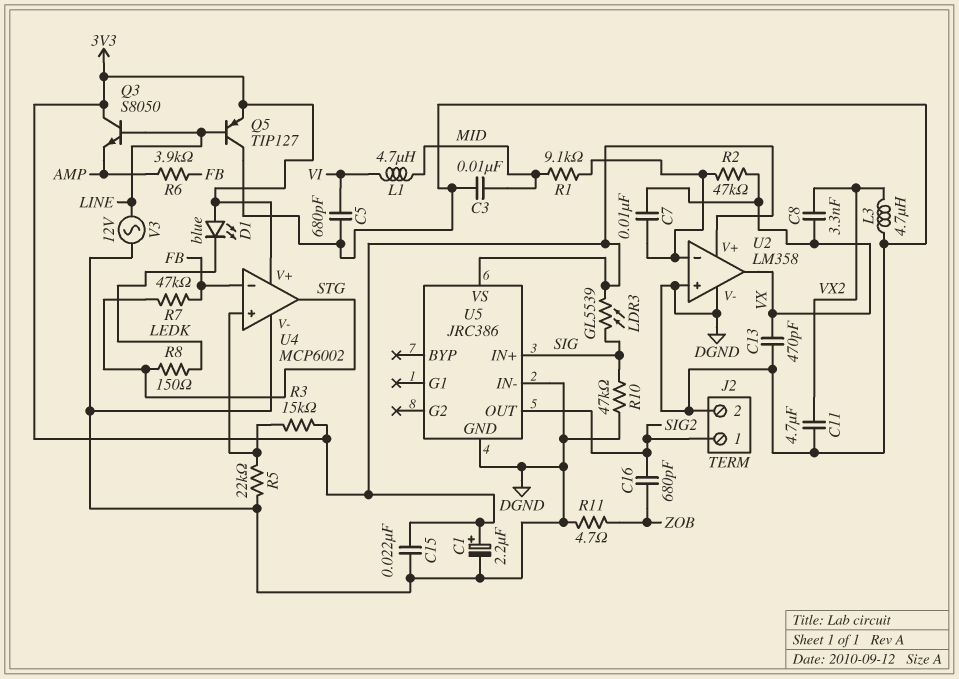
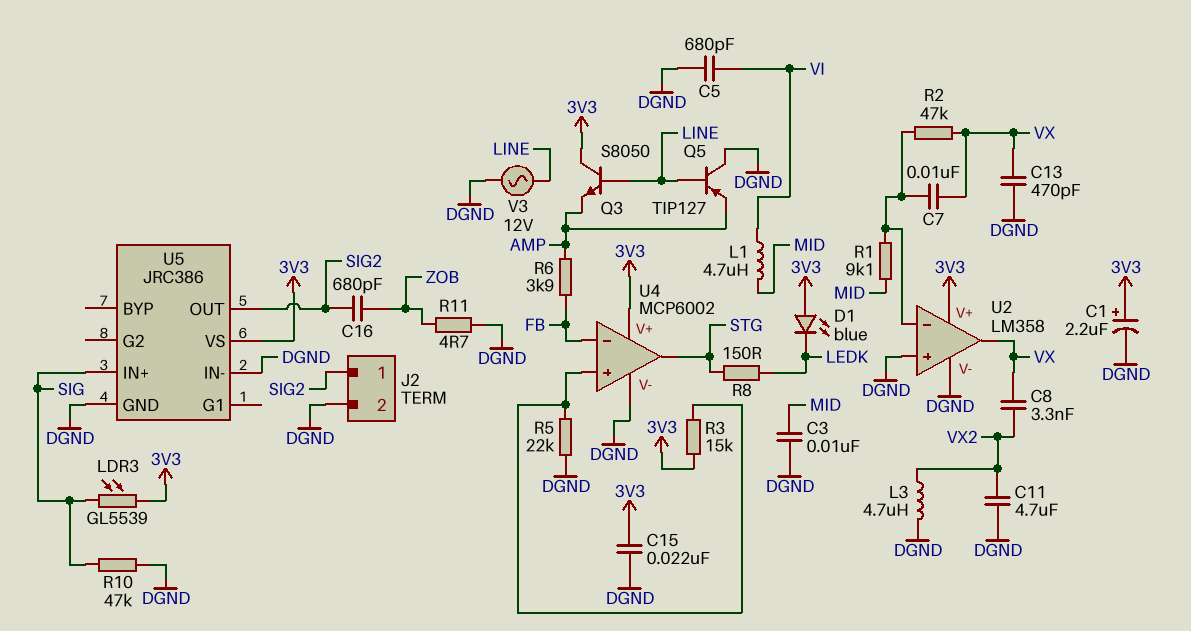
Q5: PNP TIP127 (B LINE, C DGND, E 3V3) -> PNP TIP127 (B LINE, C DGND, E AMP)
R7: 47k (FB, STG) -> none

